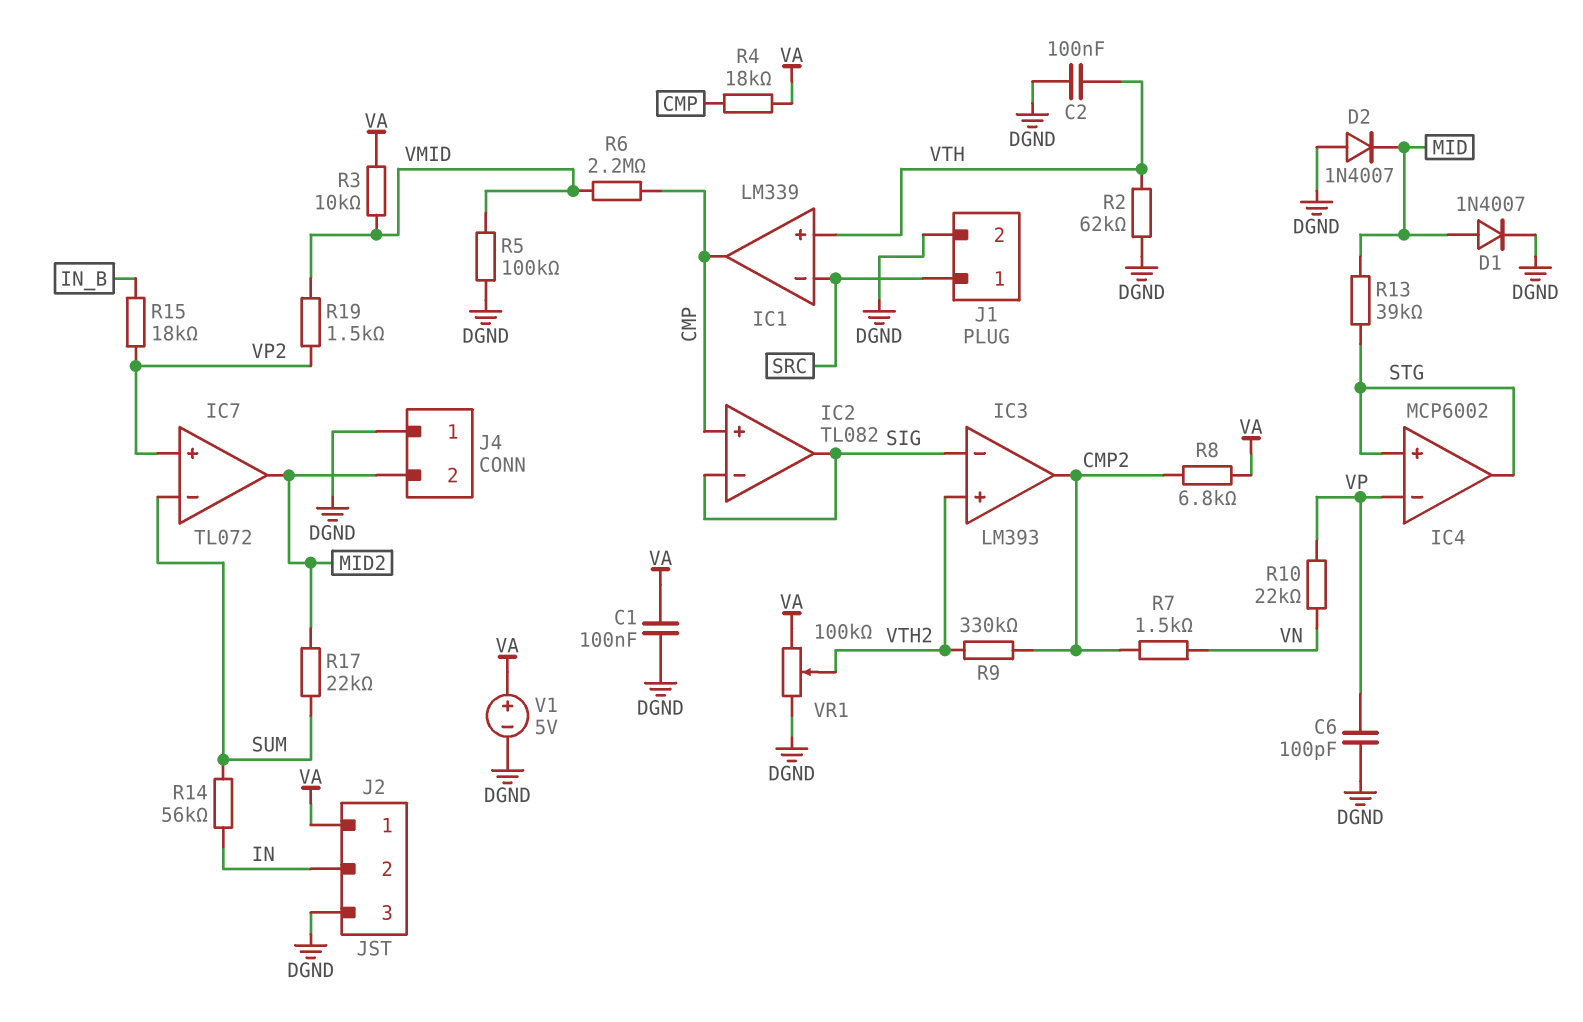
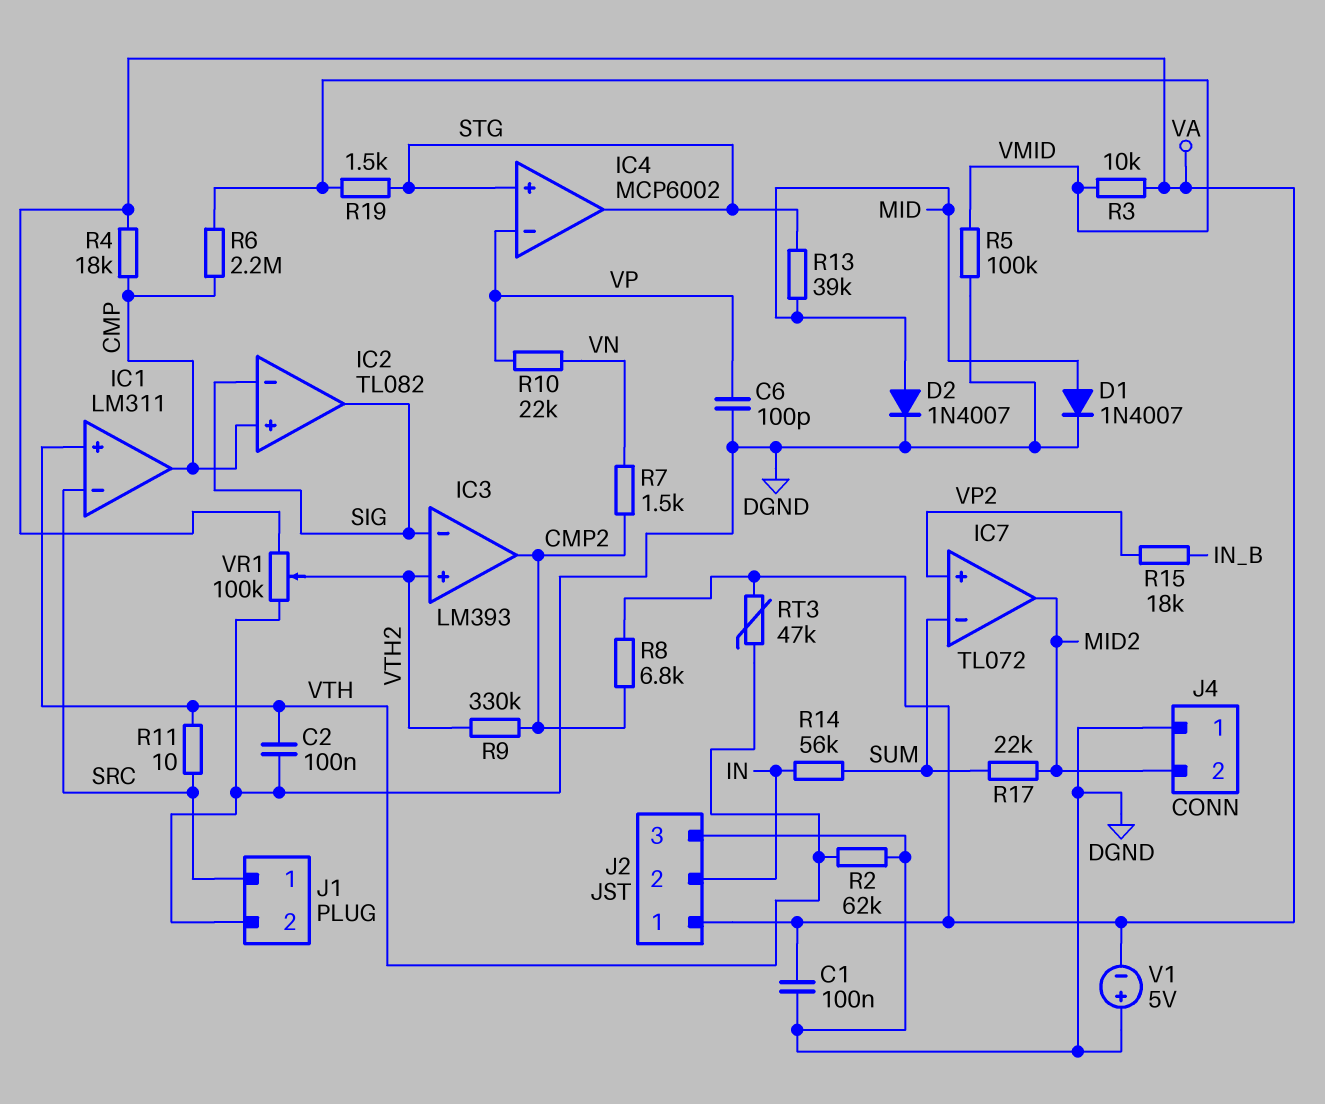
D2: diode 1N4007 (A DGND, K MID) -> diode 1N4007 (A MID, K DGND)
IC1: LM339 -> LM311
R11: none -> 10 (SRC, VTH)
R19: 1.5k (VMID, VP2) -> 1.5k (STG, VMID)
RT3: none -> 47k (VA, VTH)
V1: 5V (plus VA, minus DGND) -> 5V (plus DGND, minus VA)

